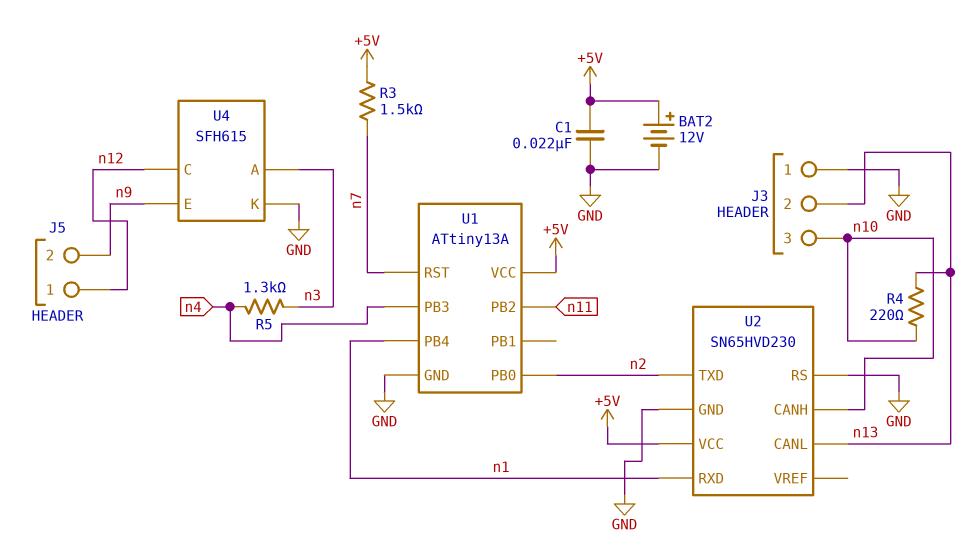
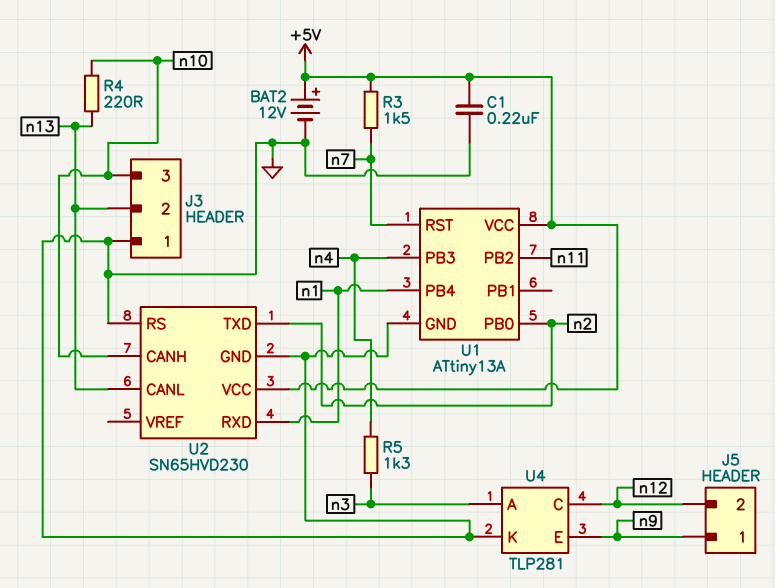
C1: 22nF (+5V, GND) -> 220nF (+5V, GND)
J5 pin 1: n12 -> n9
J5 pin 2: n9 -> n12
U4: SFH615 -> TLP281

